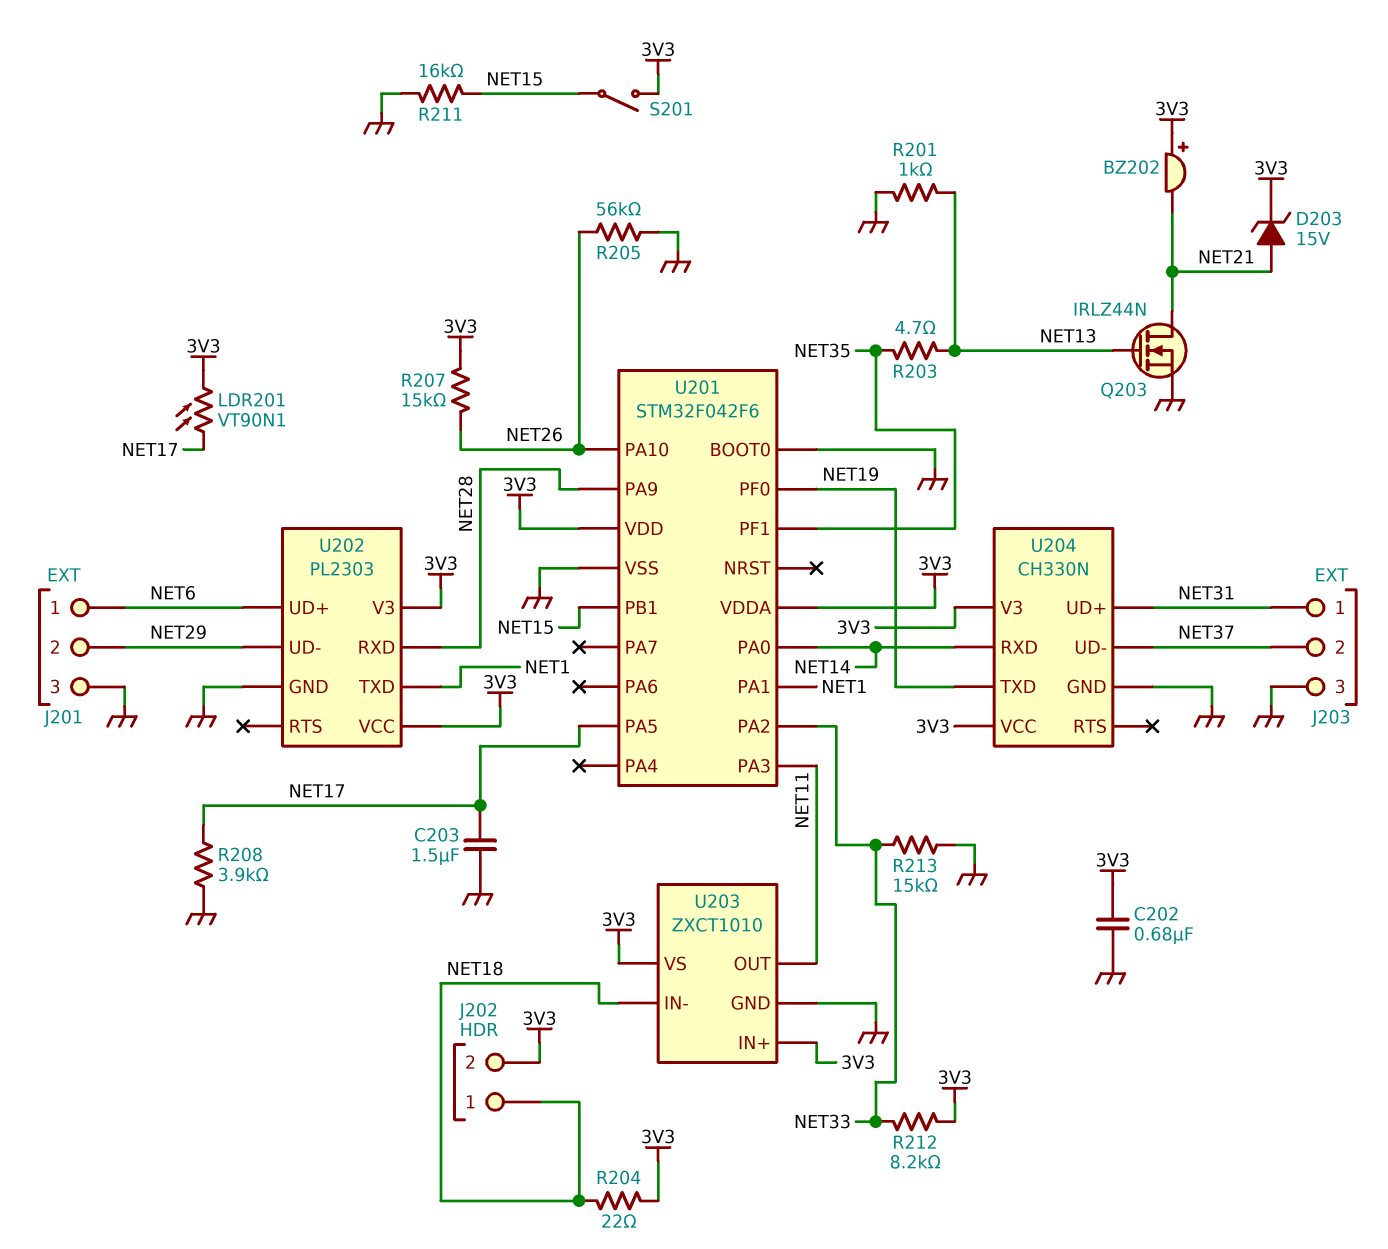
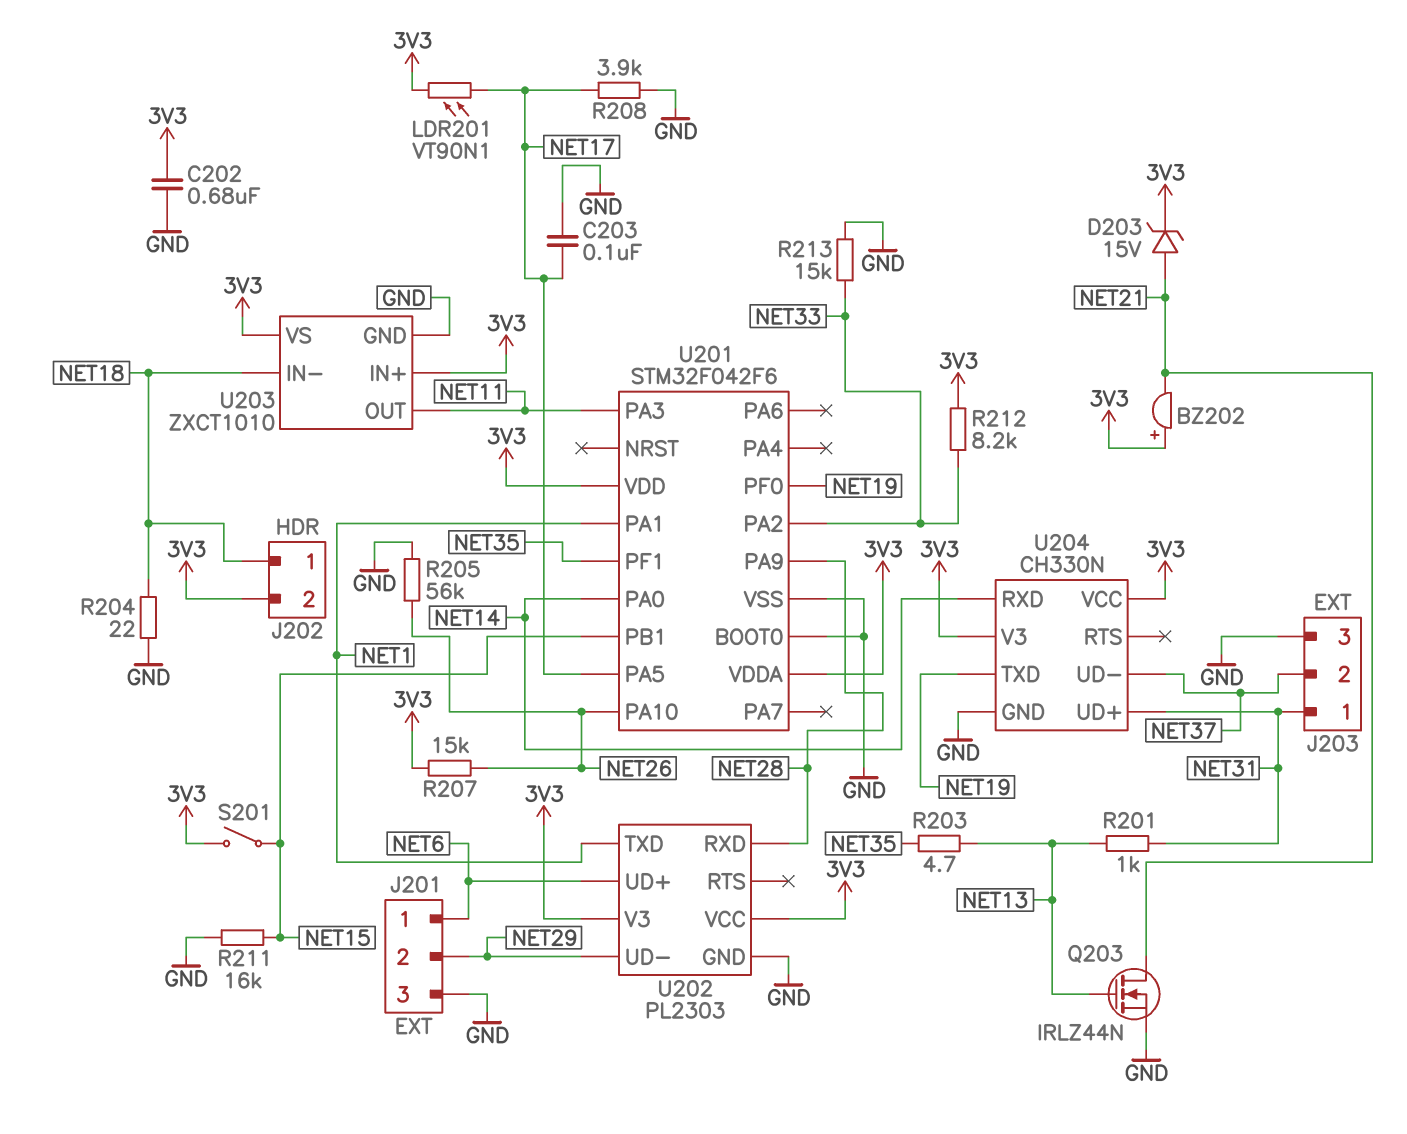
C203: 1.5uF (GND, NET17) -> 100nF (GND, NET17)
R201: 1k (GND, NET13) -> 1k (NET13, NET31)
R204: 22 (3V3, NET18) -> 22 (GND, NET18)

